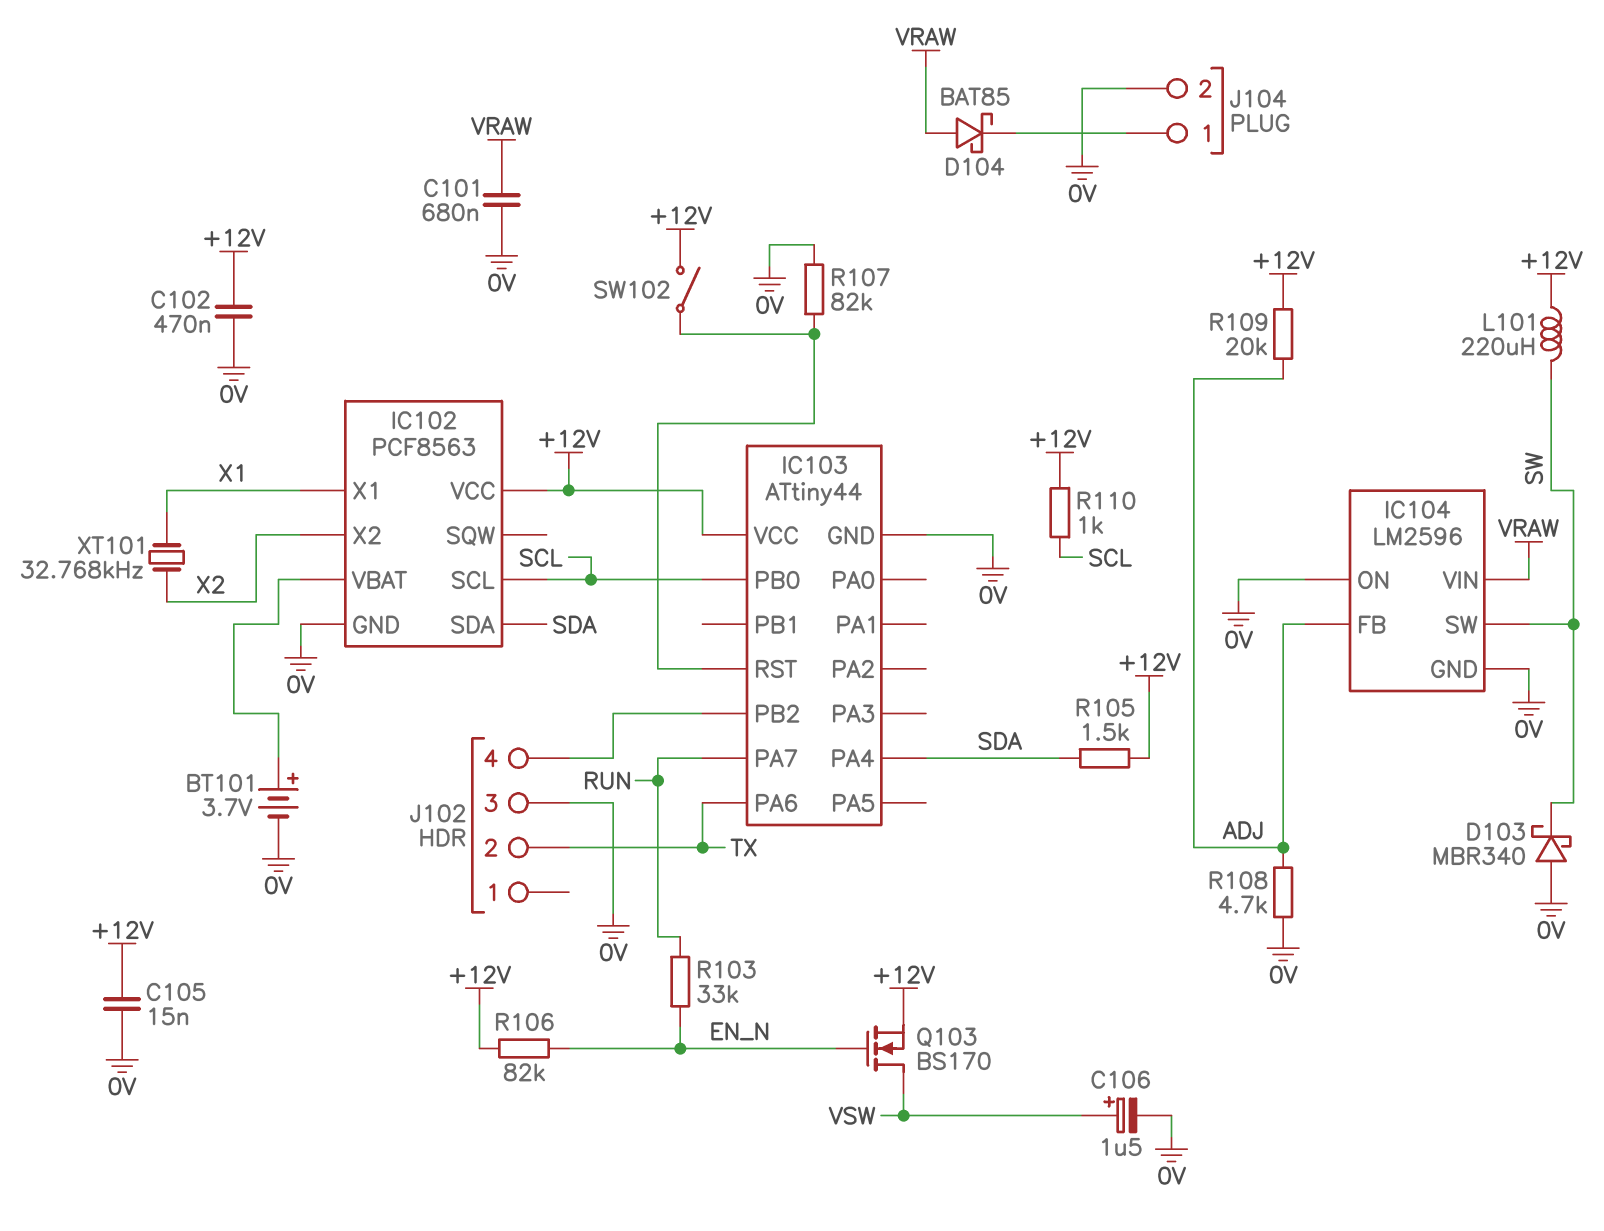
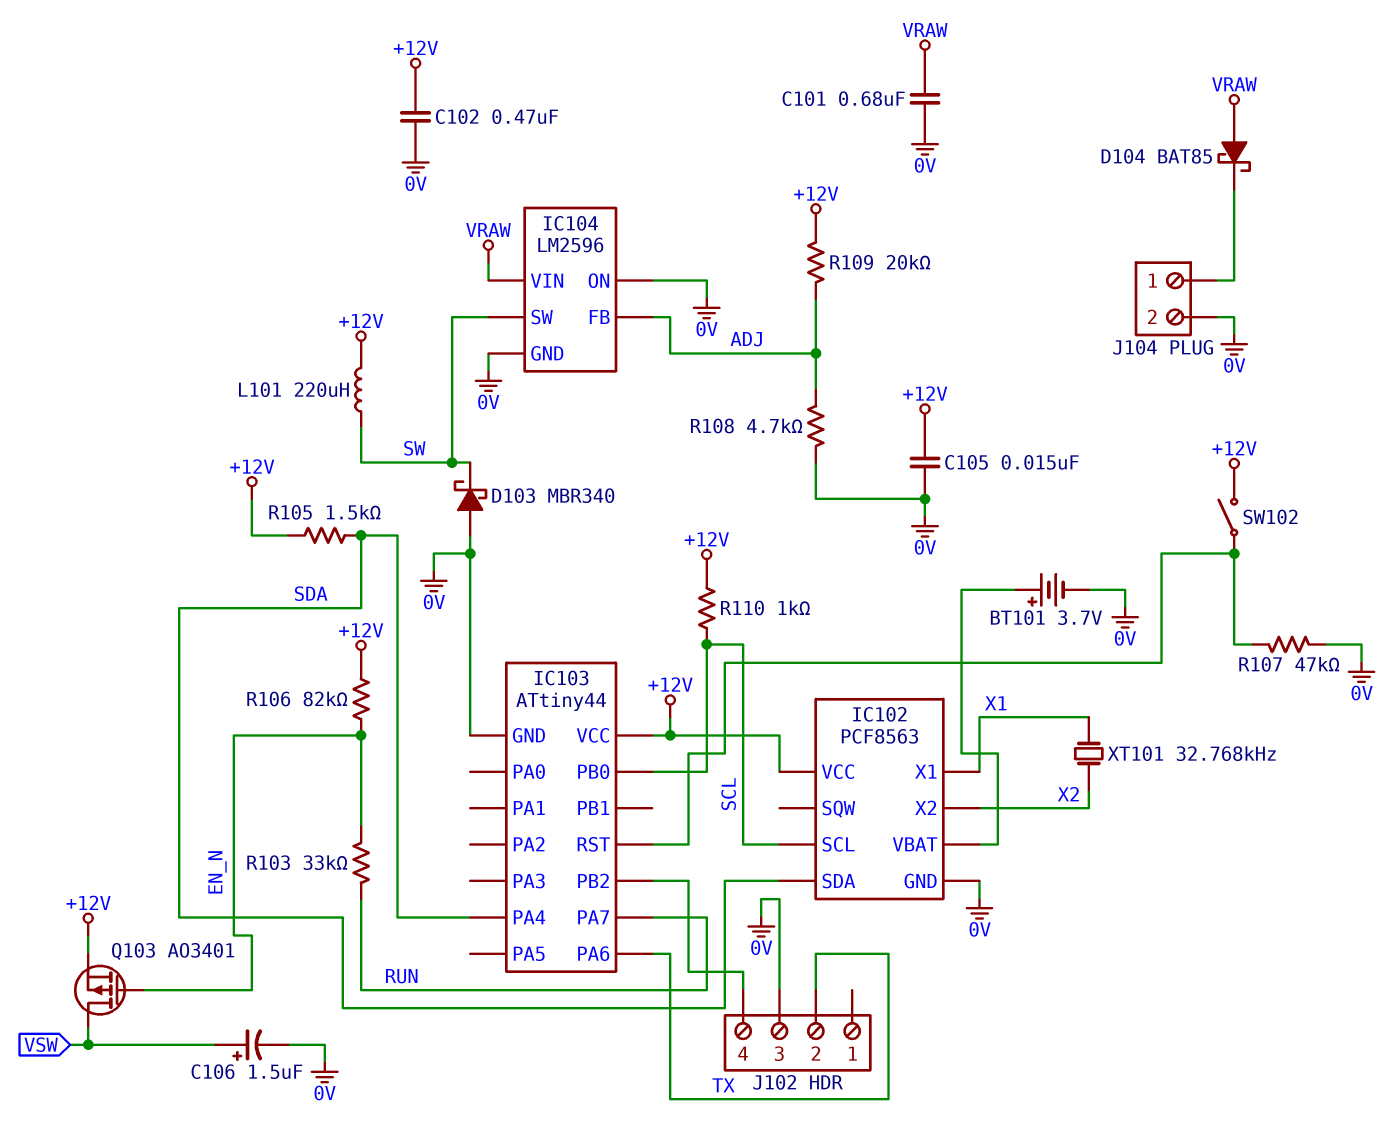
Q103: NMOS BS170 (G EN_N, D VSW, S +12V) -> PMOS AO3401 (G EN_N, D VSW, S +12V)
R107: 82k (0V, IC103/RST) -> 47k (0V, IC103/RST)

